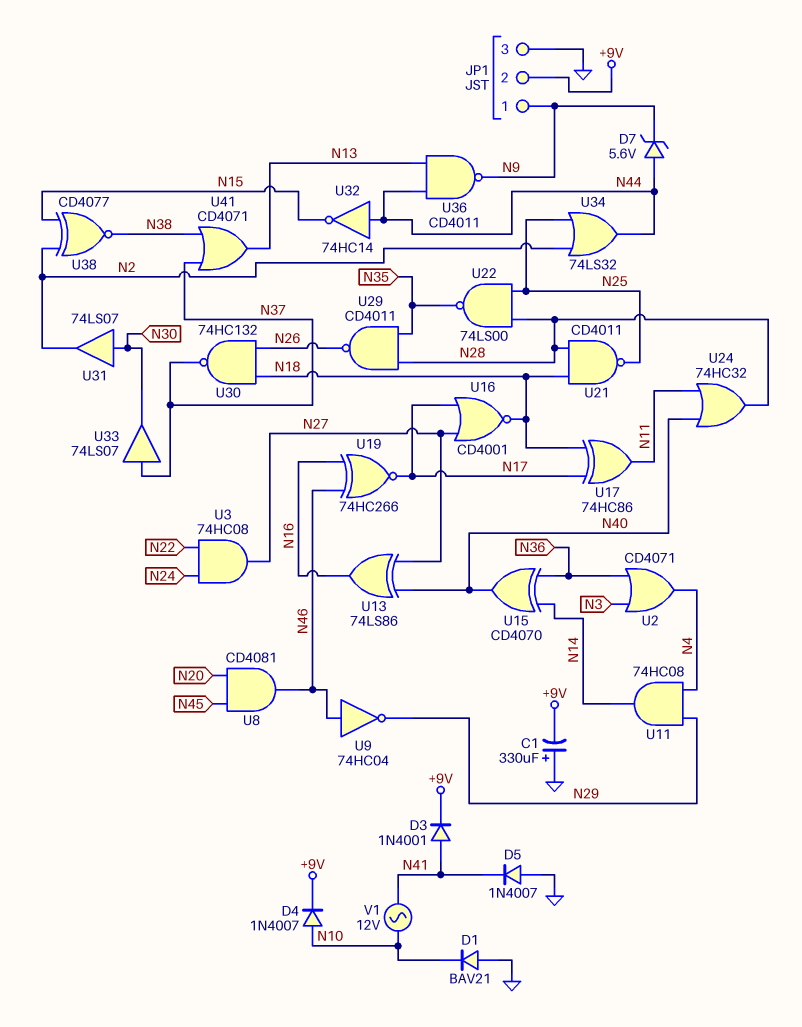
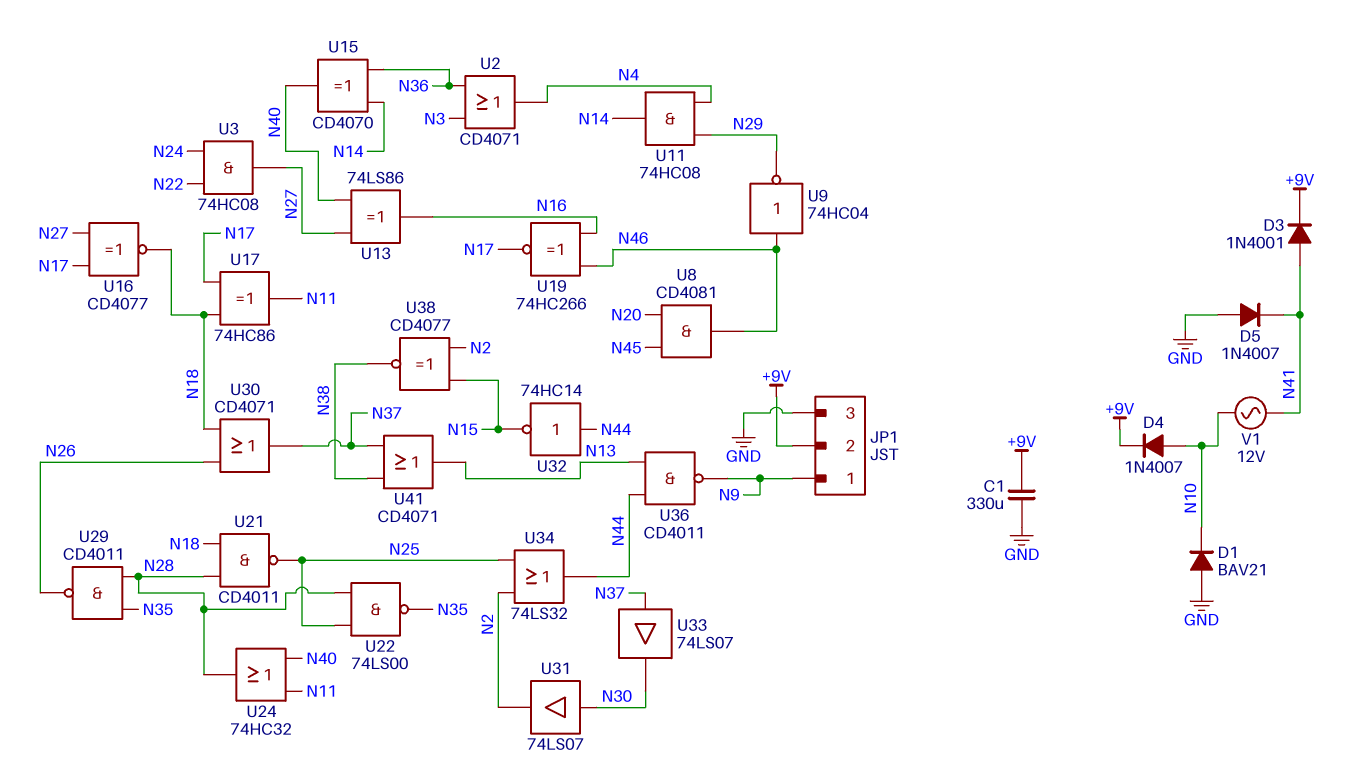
C1: 330uF (plus GND, minus +9V) -> 330uF (+9V, GND)
D7: zener 5.6V (A N44, K N9) -> none
U16: NOR CD4001 (in N17, in N27, out N18) -> XNOR CD4077 (in N17, in N27, out N18)
U30: NAND 74HC132 (in N18, in N26, out N37) -> OR CD4071 (in N18, in N26, out N37)

